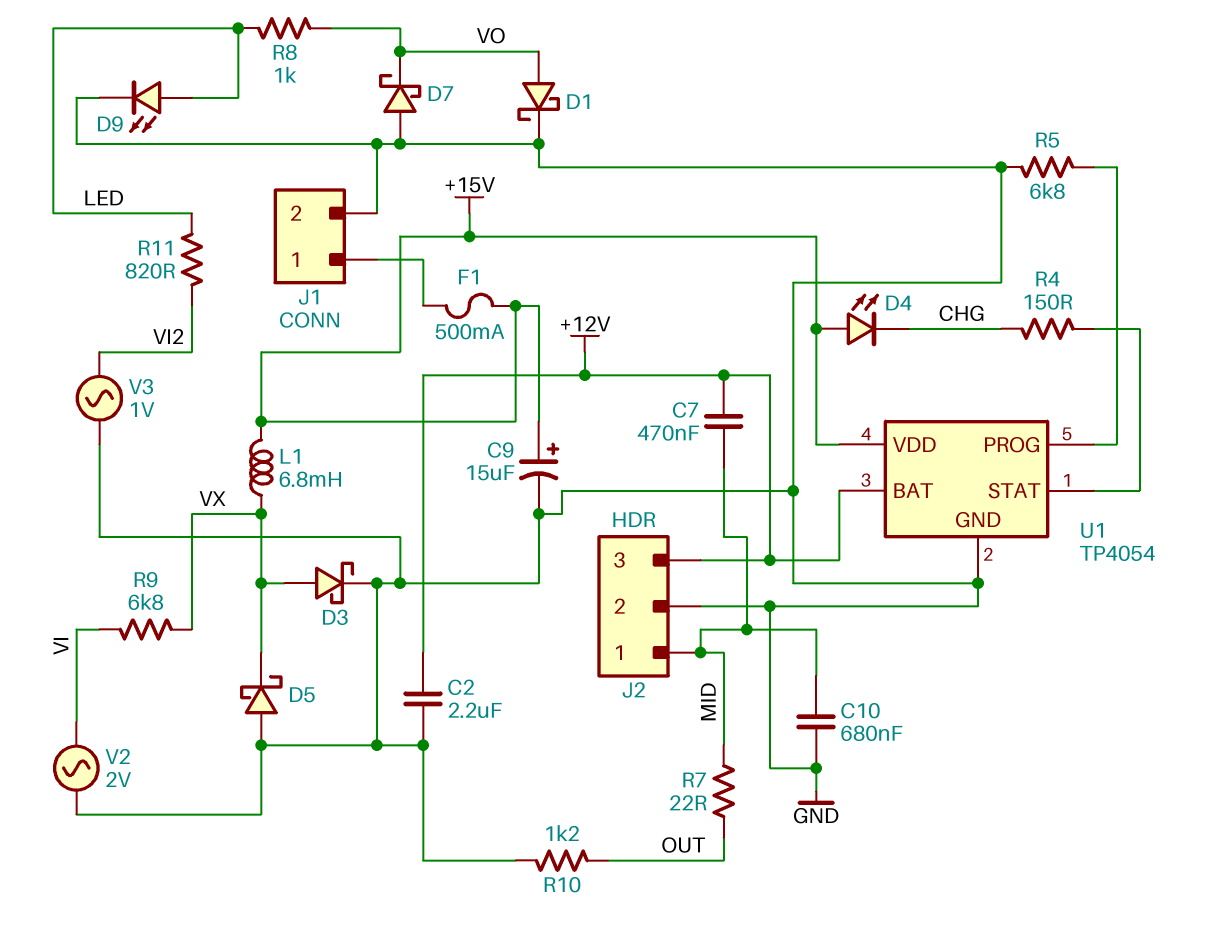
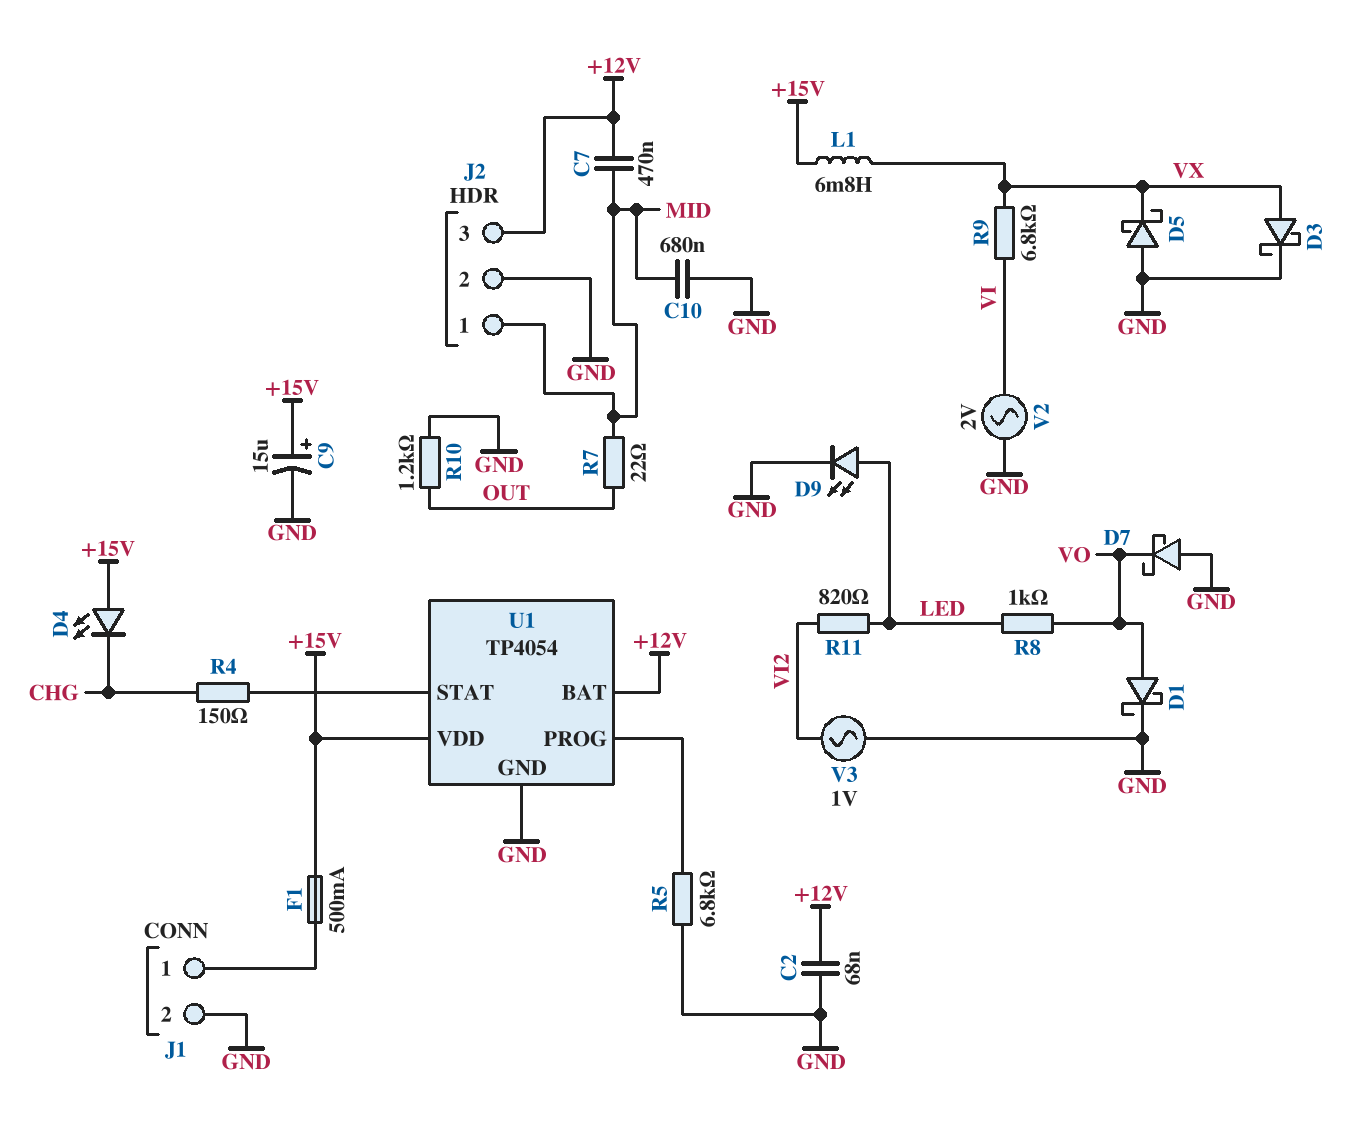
C2: 2.2uF (+12V, GND) -> 68nF (+12V, GND)

